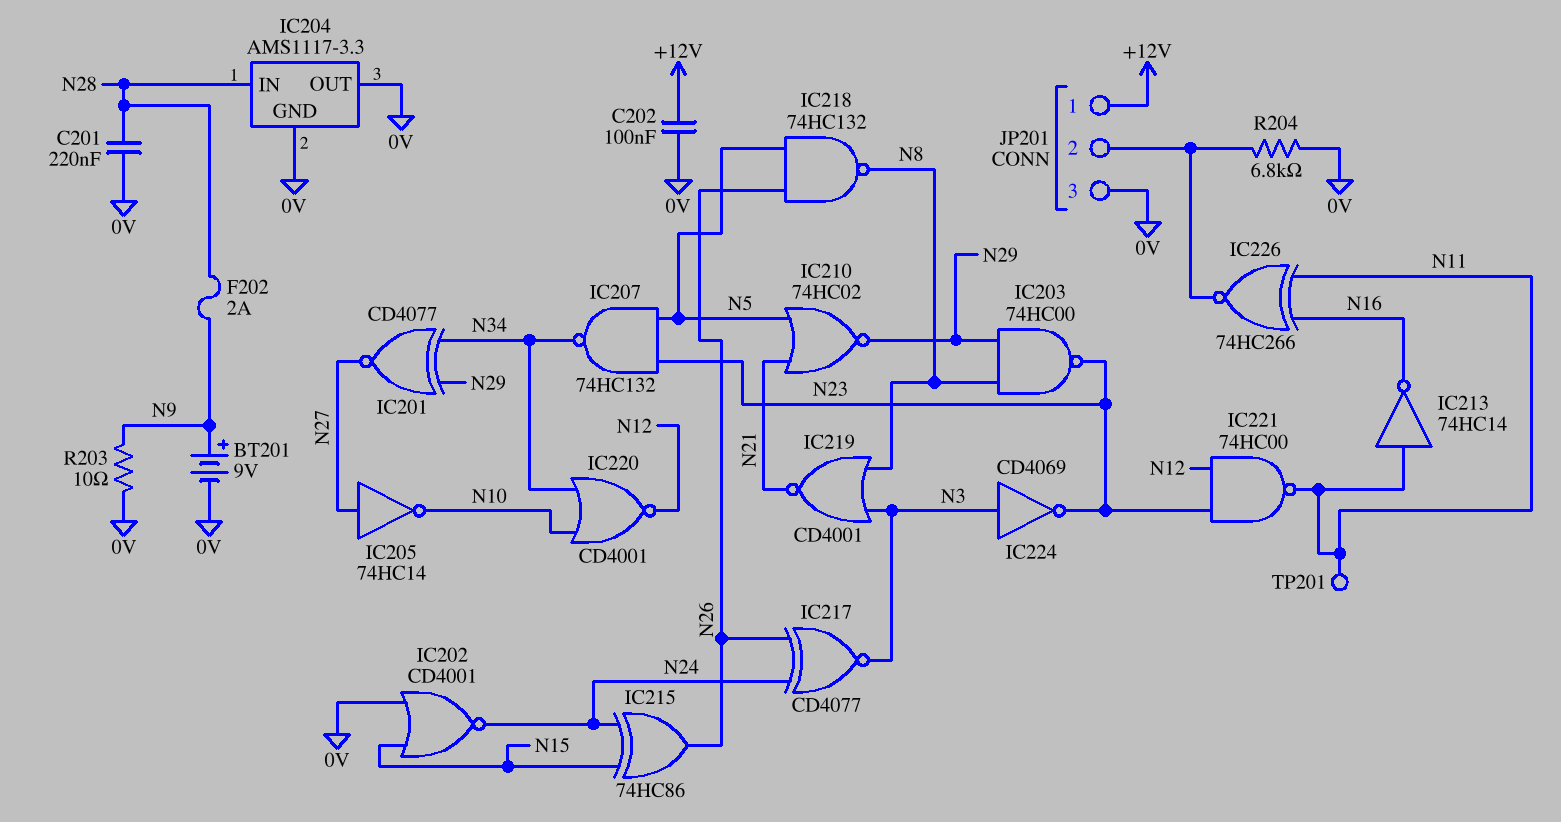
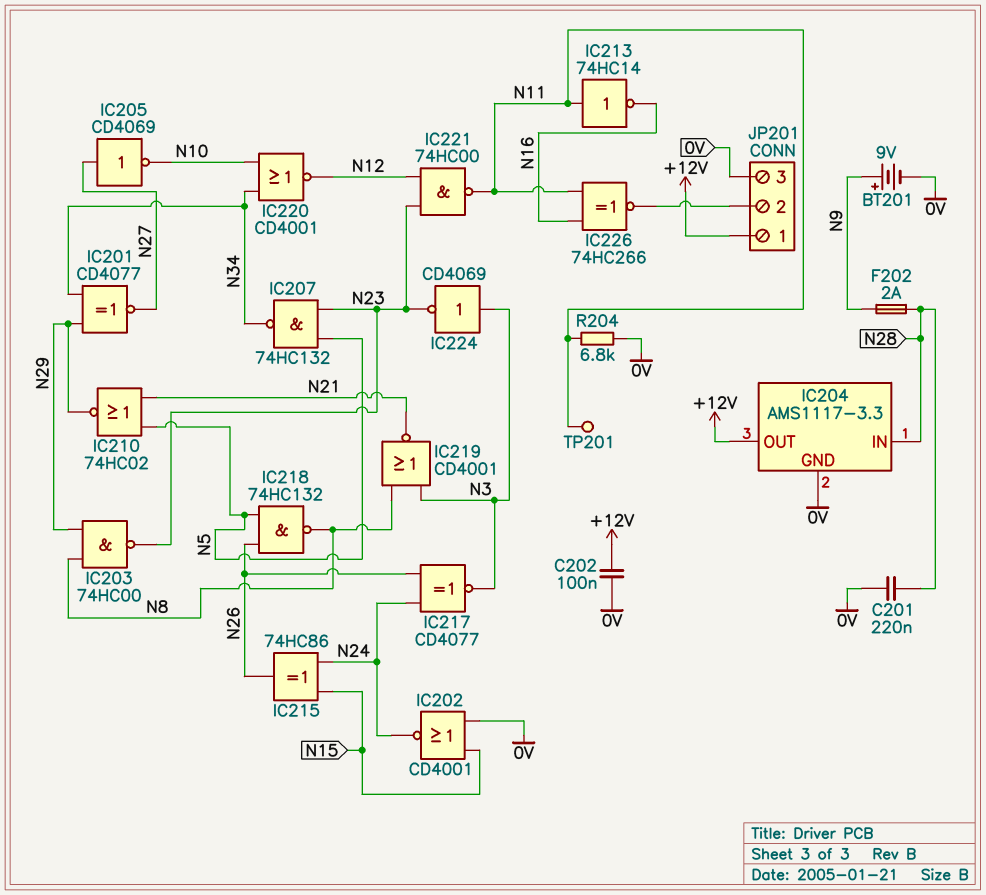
IC204 pin OUT: 0V -> +12V
IC205: NOT 74HC14 (in N27, out N10) -> NOT CD4069 (in N27, out N10)
R203: 10 (0V, N9) -> none
R204: 6.8k (0V, JP201/2) -> 6.8k (0V, N11)

